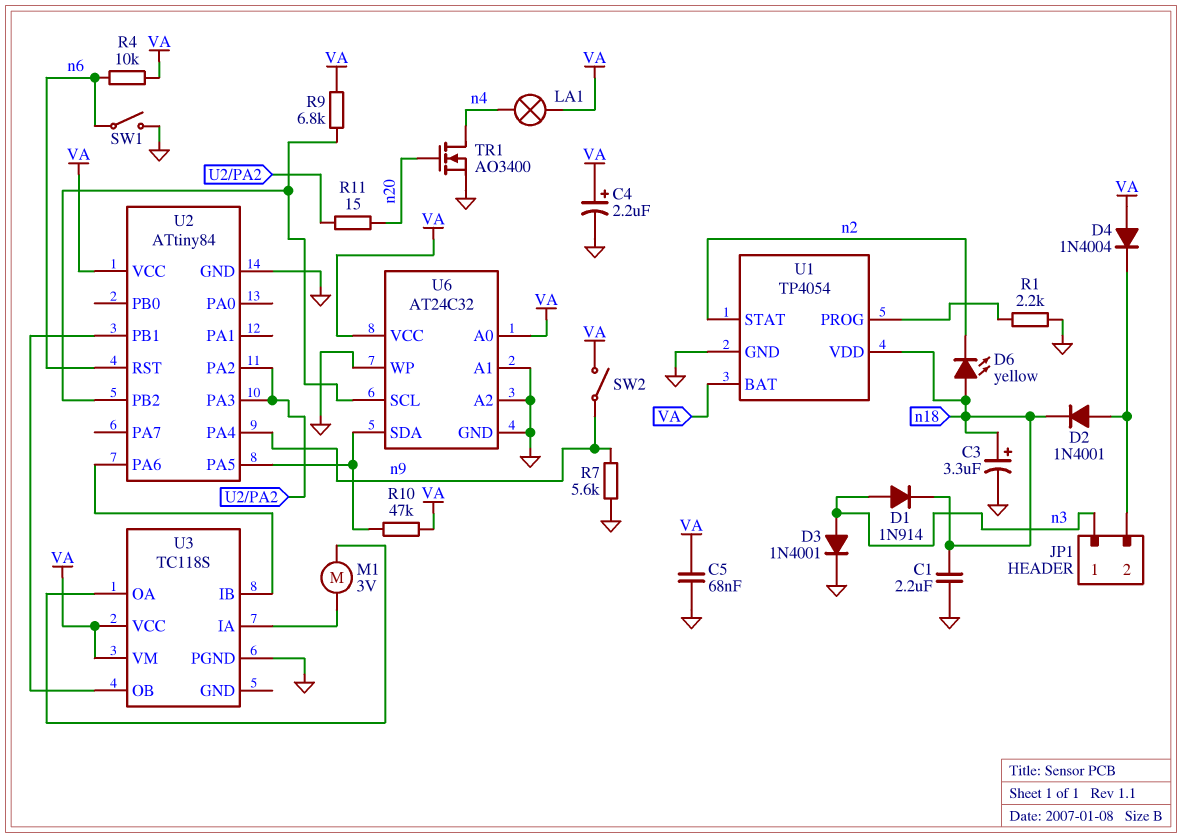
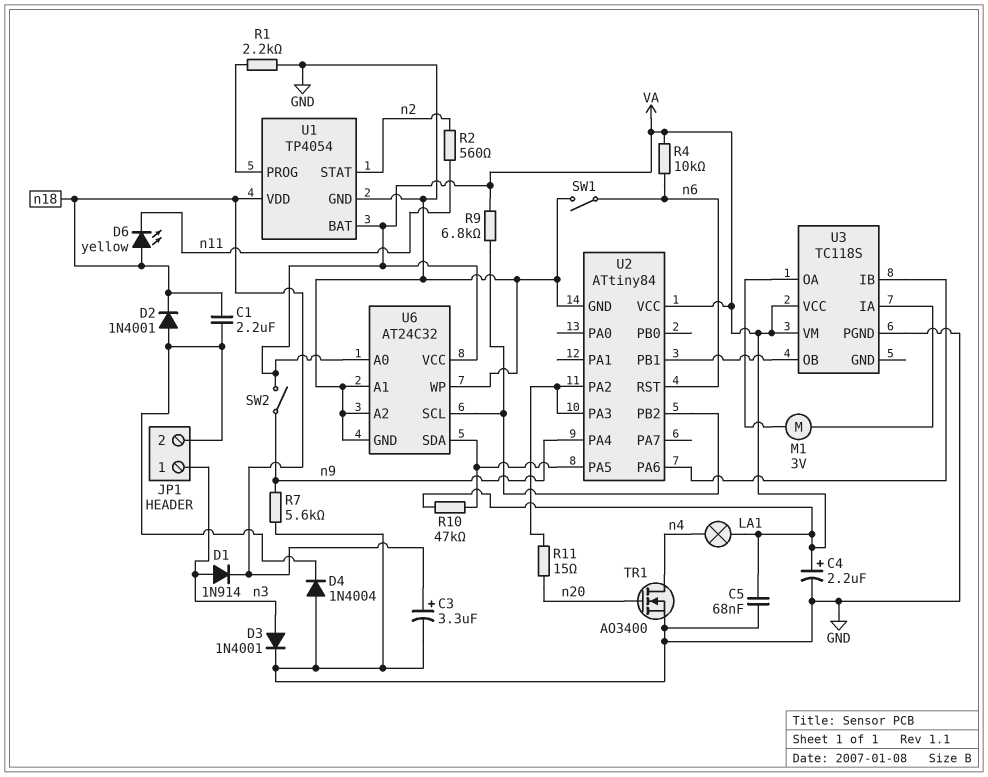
C1: 2.2uF (GND, n18) -> 2.2uF (JP1/2, n18)
D4: diode 1N4004 (A VA, K JP1/2) -> diode 1N4004 (A GND, K JP1/2)
D6: LED yellow (A n18, K n2) -> LED yellow (A n18, K n11)
R2: none -> 560 (n2, n11)

